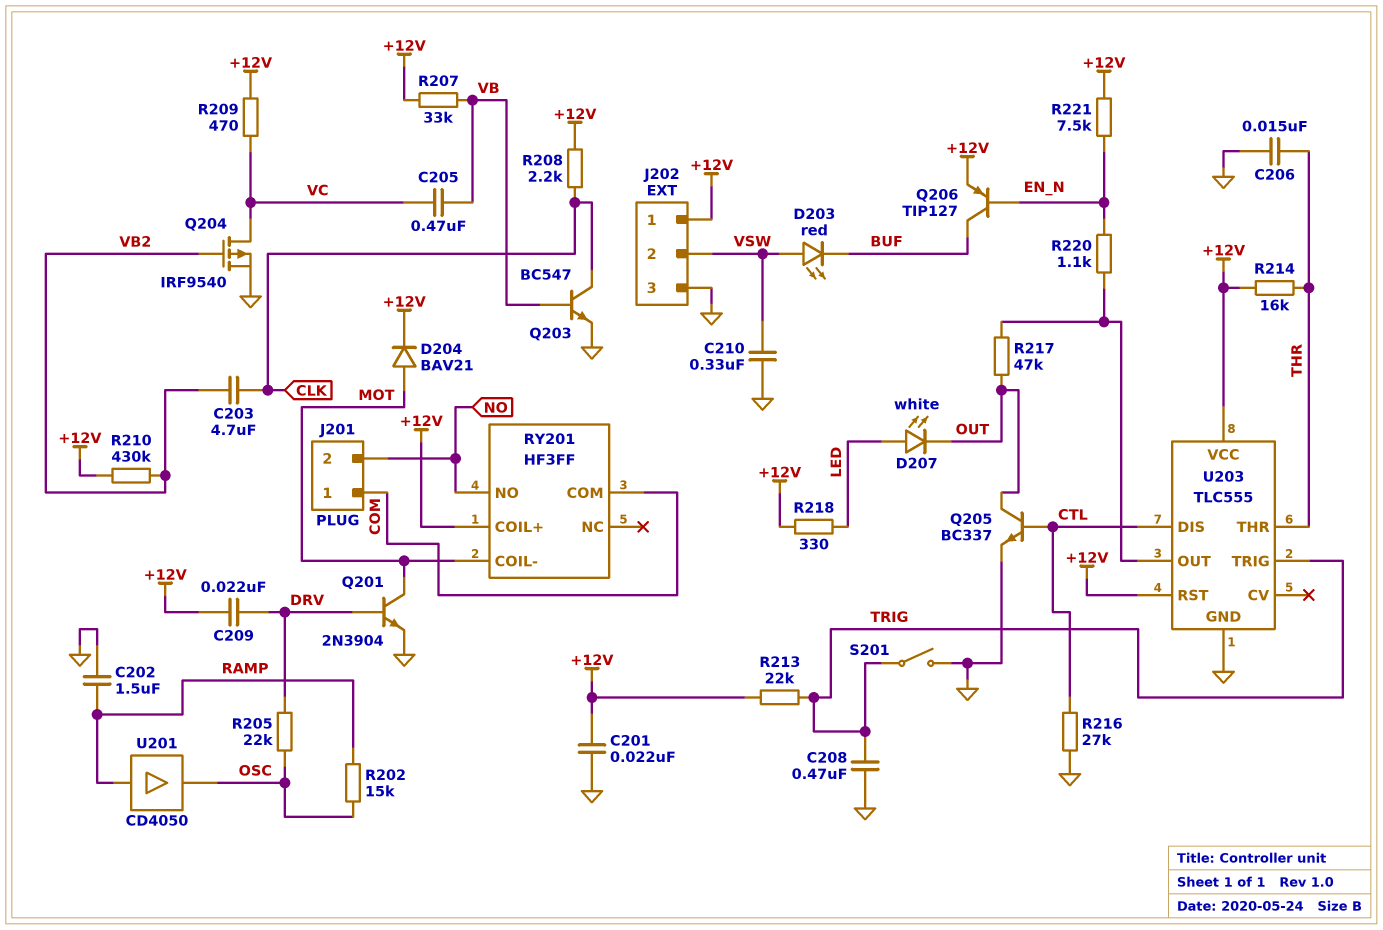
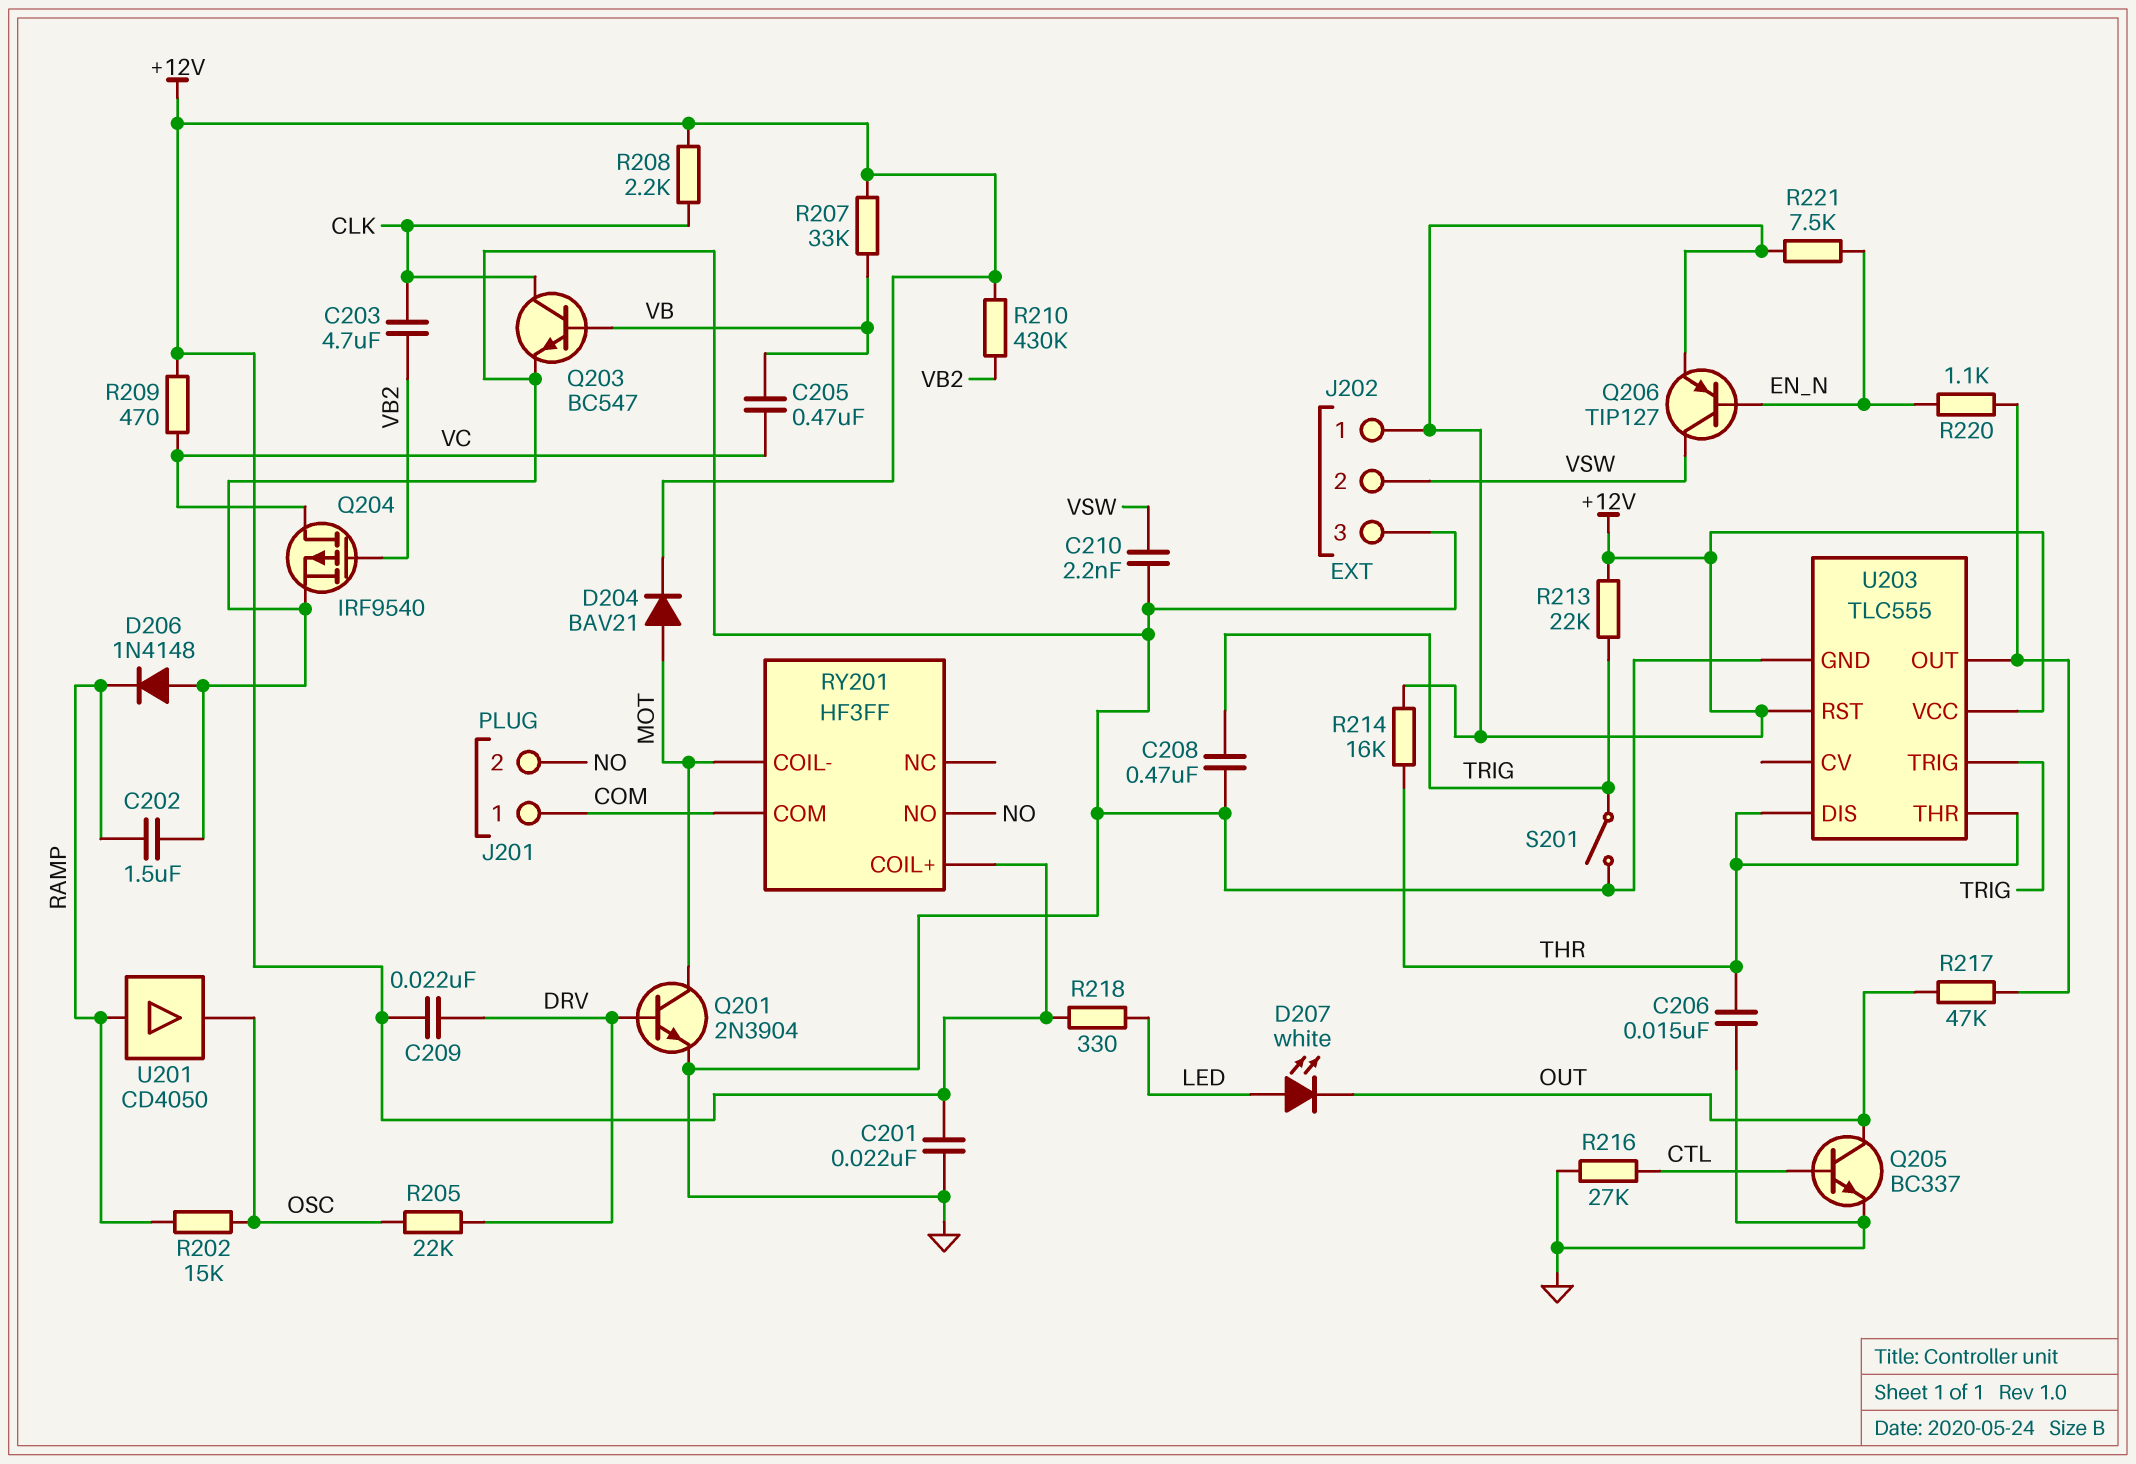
C210: 330nF (GND, VSW) -> 2.2nF (GND, VSW)
D203: LED red (A VSW, K BUF) -> none
D206: none -> diode 1N4148 (A GND, K RAMP)
Q206: PNP TIP127 (B EN_N, C BUF, E +12V) -> PNP TIP127 (B EN_N, C VSW, E +12V)
U203 pin DIS: CTL -> THR

